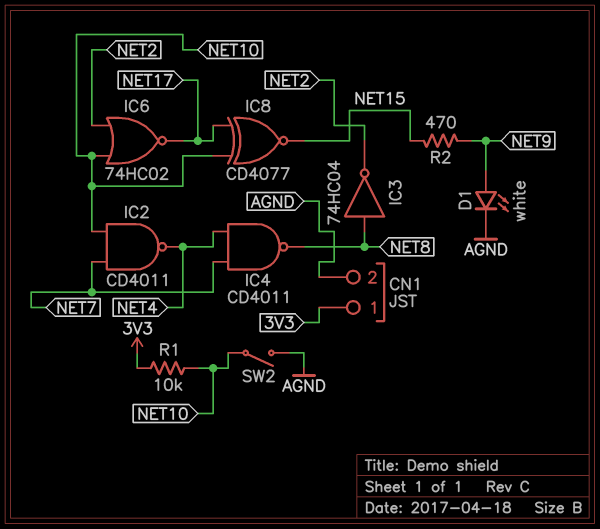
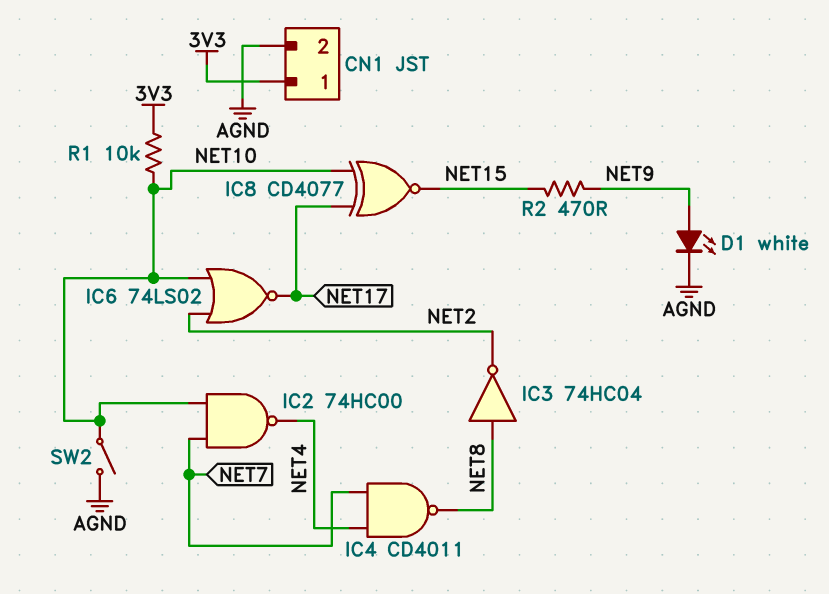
IC2: NAND CD4011 (in NET7, in NET10, out NET4) -> NAND 74HC00 (in NET7, in NET10, out NET4)
IC6: NOR 74HC02 (in NET2, in NET10, out NET17) -> NOR 74LS02 (in NET2, in NET10, out NET17)

